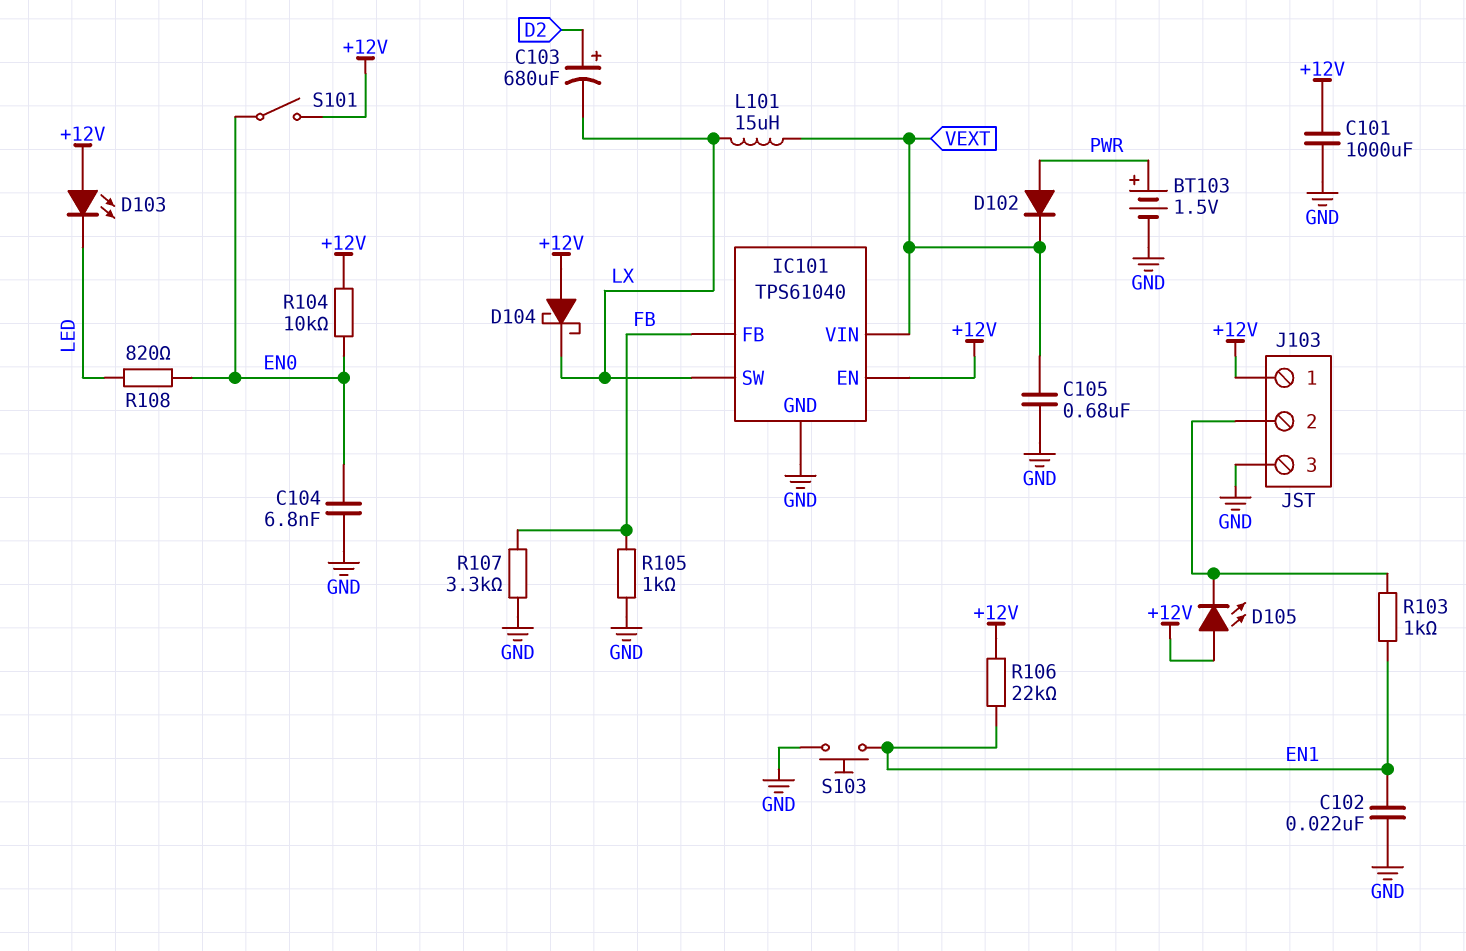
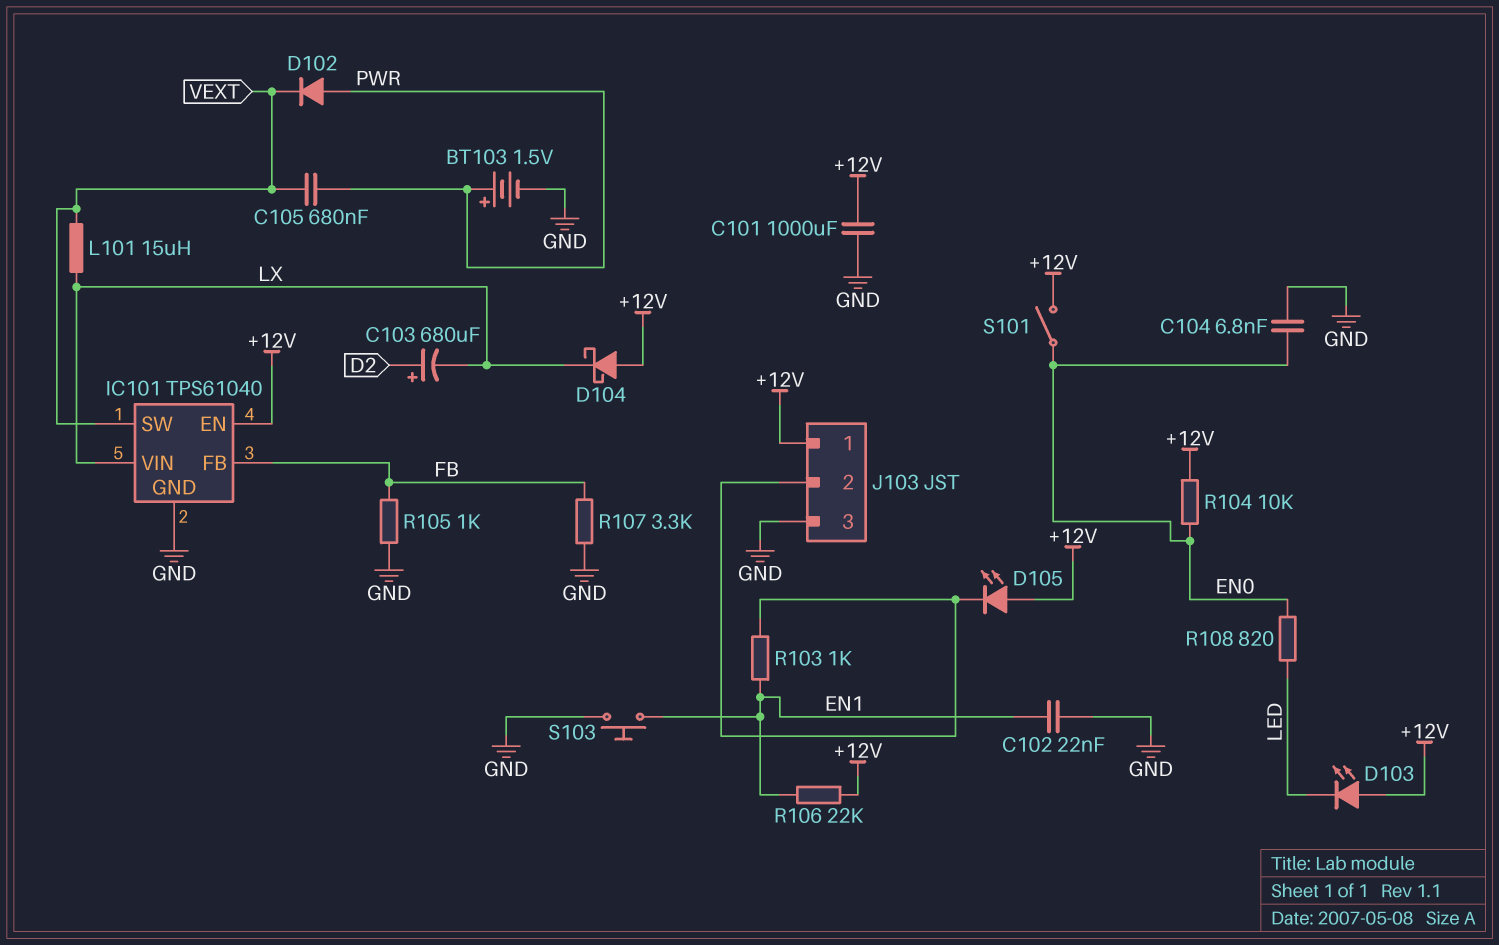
C105: 680nF (GND, VEXT) -> 680nF (PWR, VEXT)
IC101 pin SW: LX -> VEXT
IC101 pin VIN: VEXT -> LX

